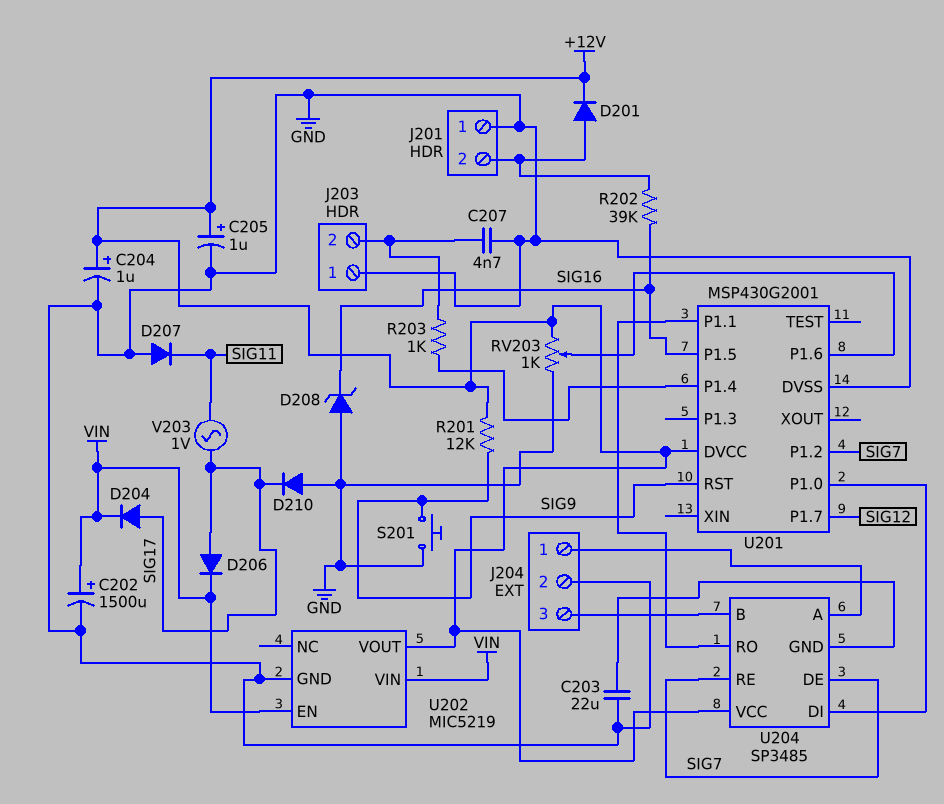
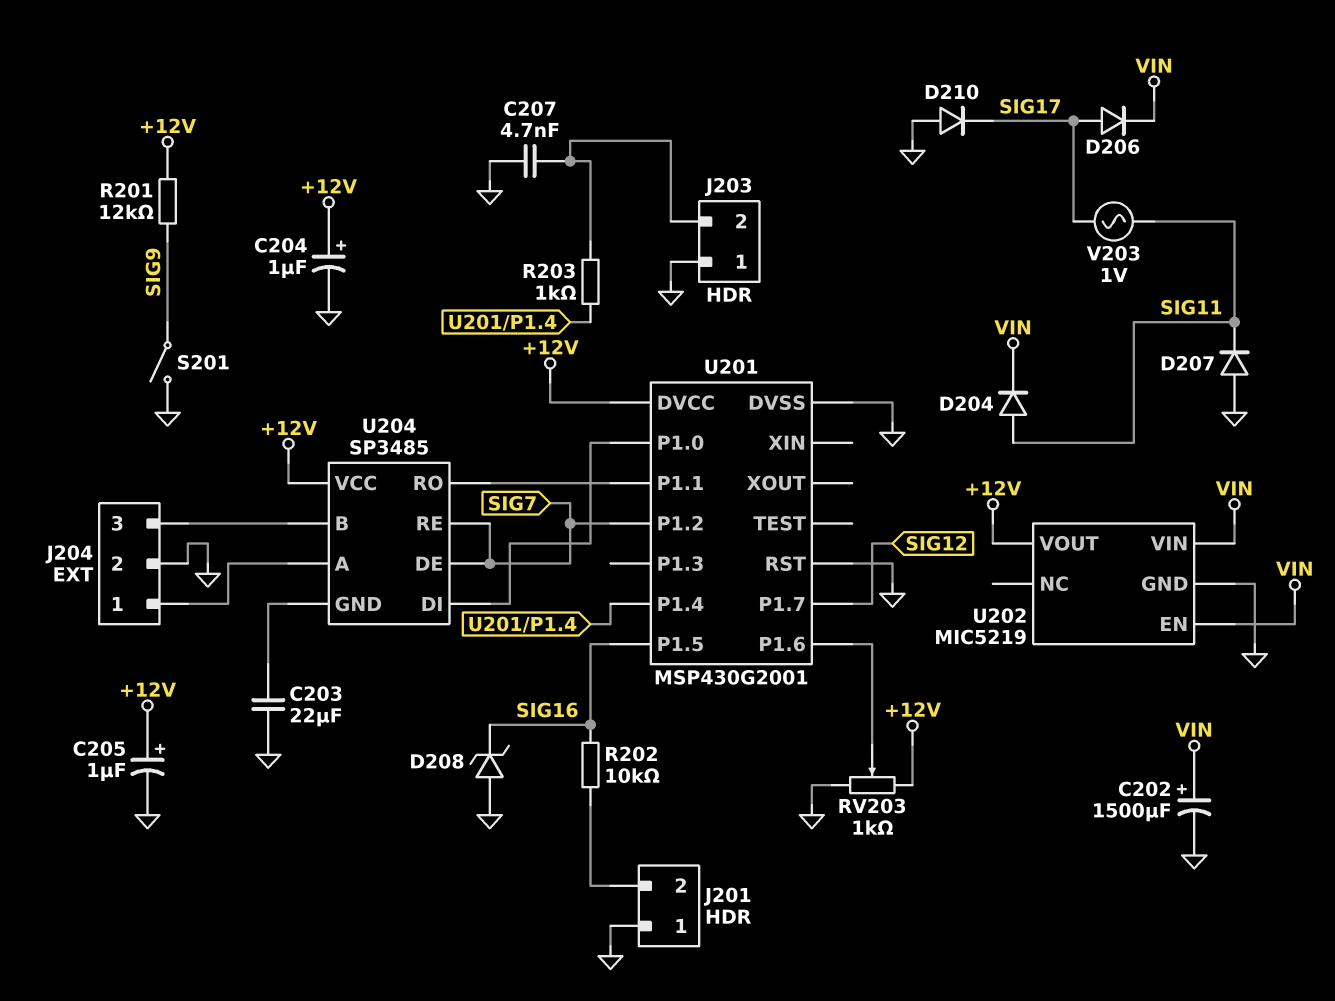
D201: diode (A J201/2, K +12V) -> none
D204: diode (A SIG17, K VIN) -> diode (A SIG11, K VIN)
R202: 39k (J201/2, SIG16) -> 10k (J201/2, SIG16)
S201: button (GND, SIG9) -> switch (GND, SIG9)
U201 pin RST: SIG9 -> GND

